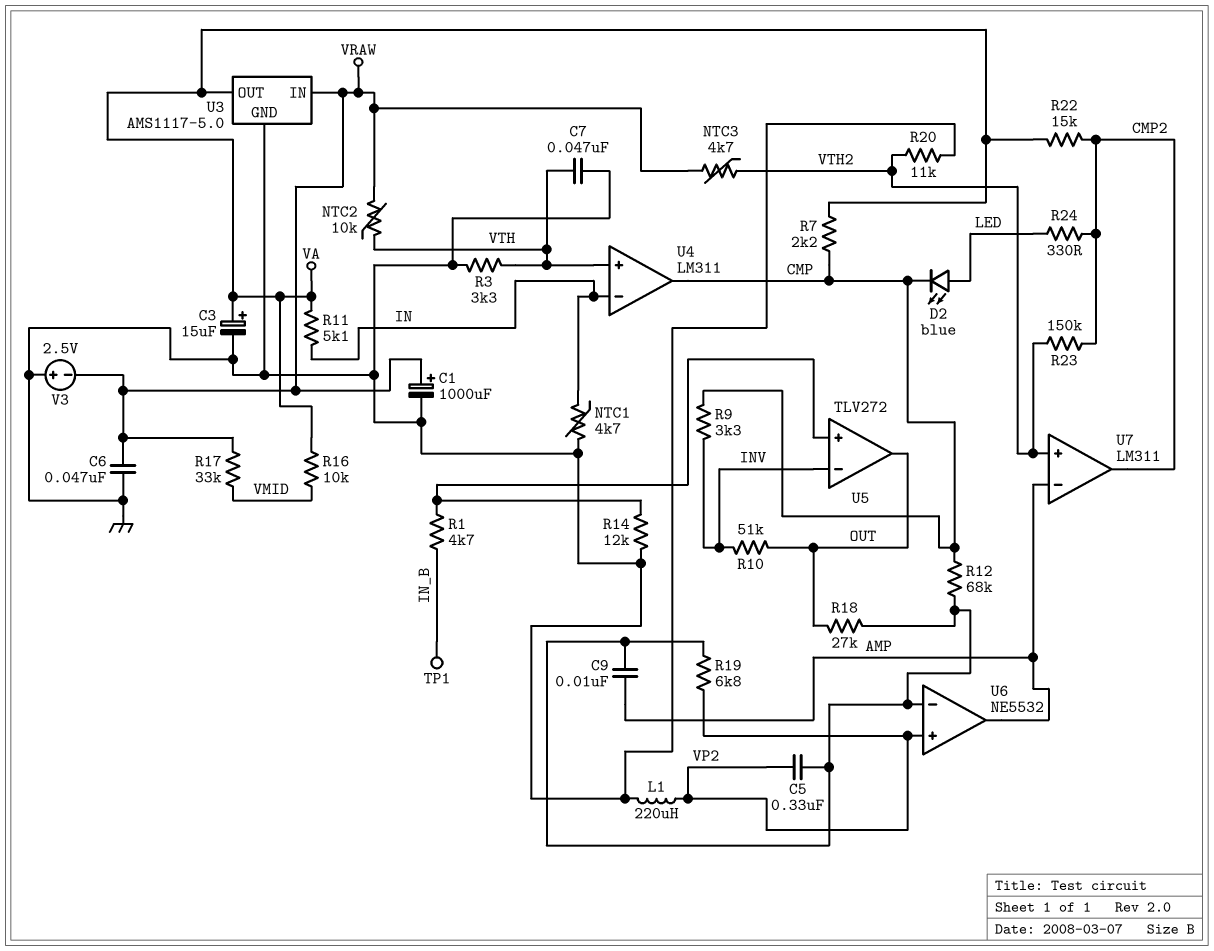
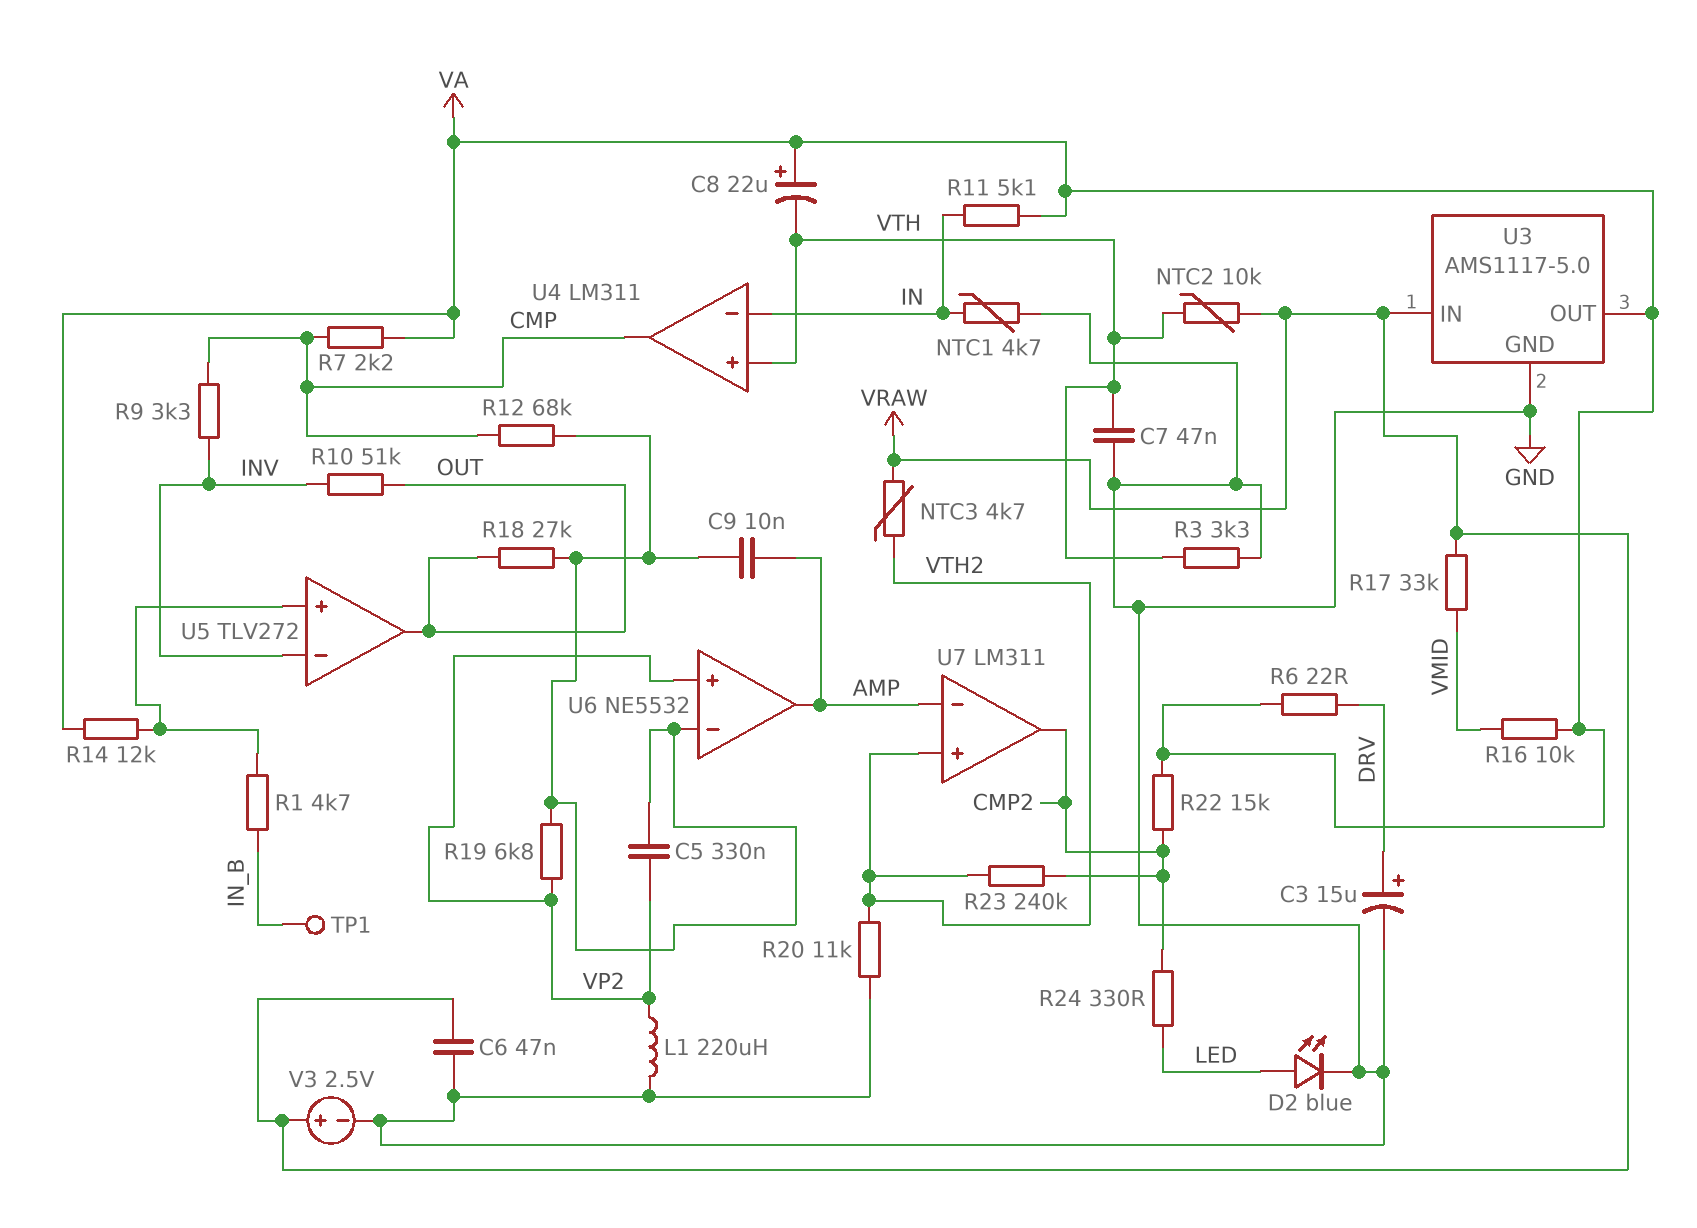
C1: 1000uF (plus VRAW, minus GND) -> none
C3: 15uF (plus VA, minus GND) -> 15uF (plus DRV, minus GND)
C8: none -> 22uF (plus VA, minus VTH)
D2: LED blue (A LED, K CMP) -> LED blue (A LED, K GND)
R6: none -> 22 (DRV, VA)
R14: 12k (GND, U5/in+) -> 12k (U5/in+, VA)
R23: 150k (CMP2, VTH2) -> 240k (CMP2, VTH2)
V3: 2.5V (plus GND, minus VRAW) -> 2.5V (plus VRAW, minus GND)

